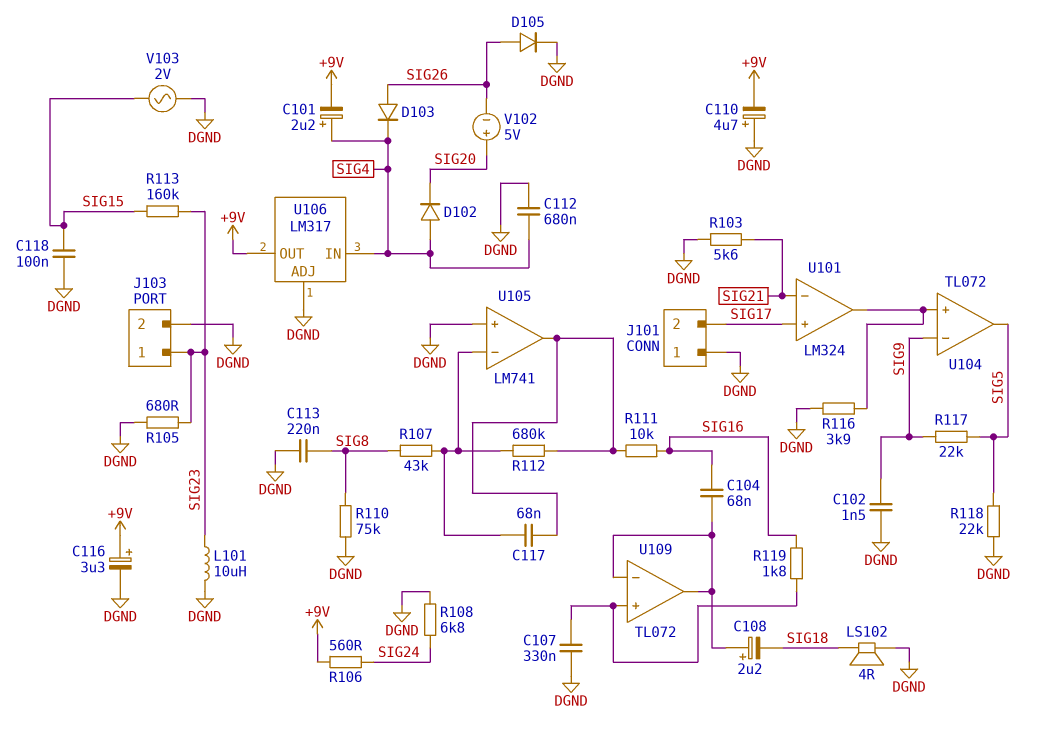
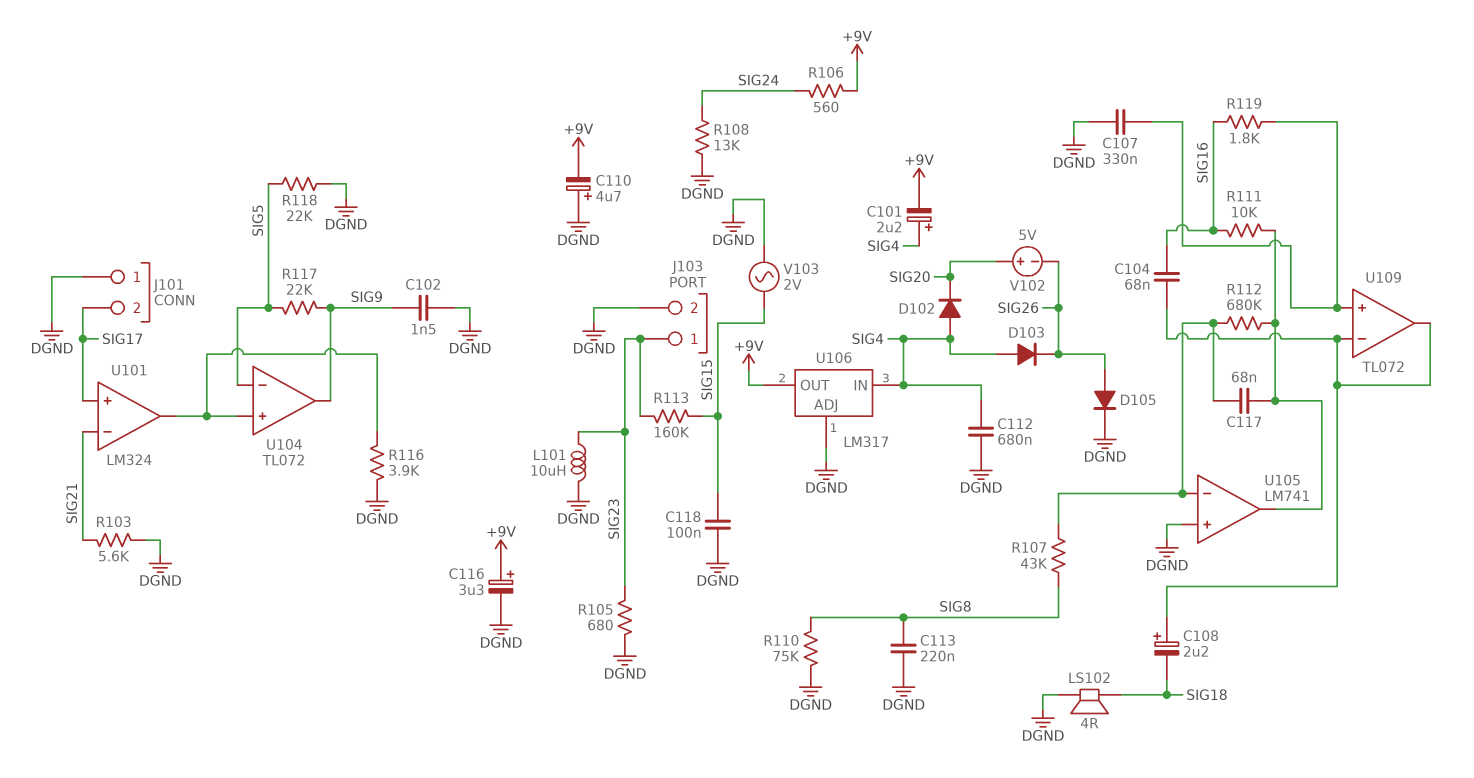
D103: diode (A SIG26, K SIG4) -> diode (A SIG4, K SIG26)
R108: 6.8k (DGND, SIG24) -> 13k (DGND, SIG24)
U104 pin in-: SIG9 -> SIG5
U104 pin out: SIG5 -> SIG9

